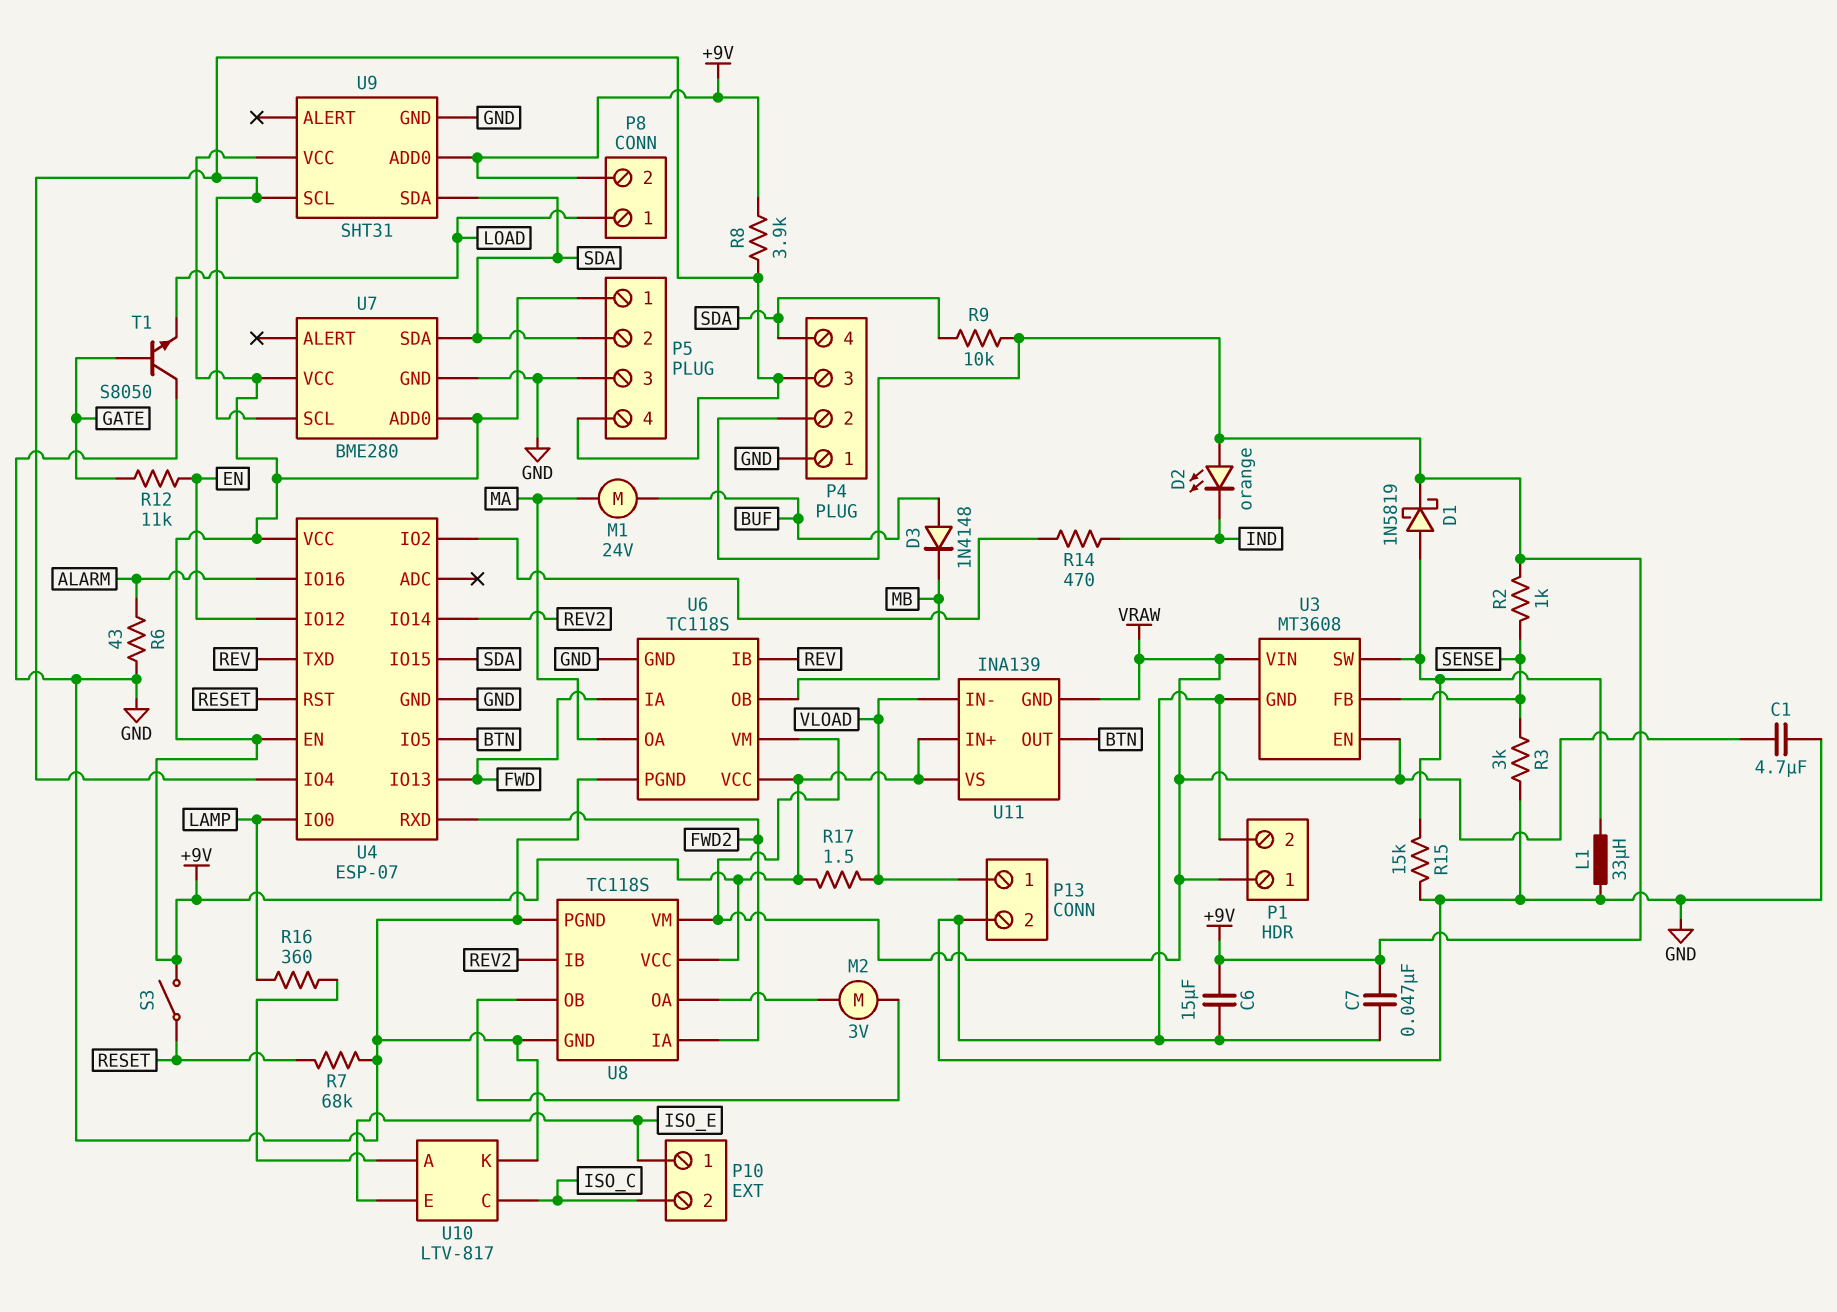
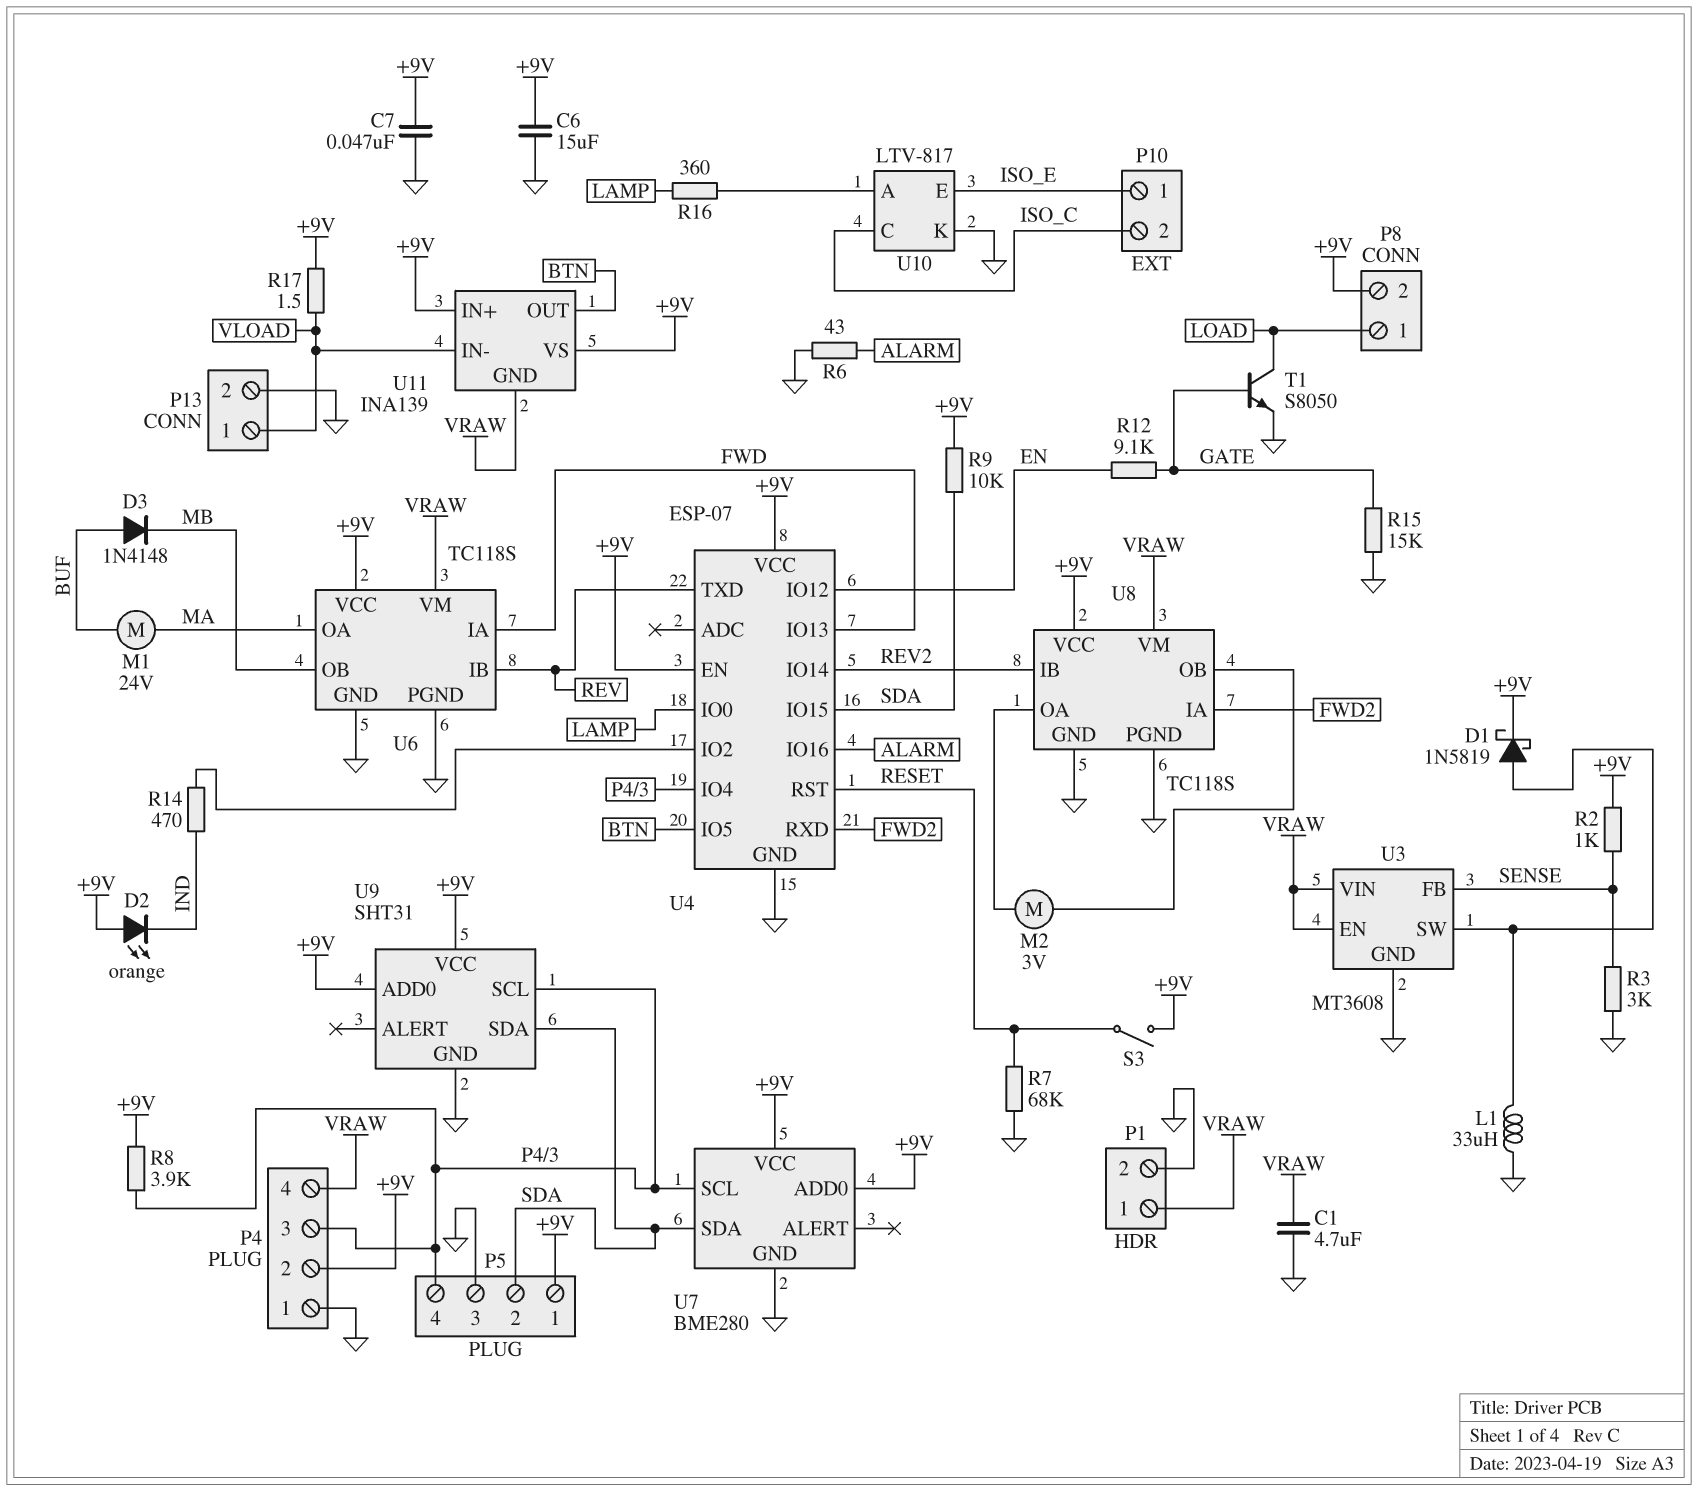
P4 pin 4: SDA -> VRAW
R12: 11k (EN, GATE) -> 9.1k (EN, GATE)
R15: 15k (GND, U3/SW) -> 15k (GATE, GND)
T1: NPN S8050 (B GATE, C GND, E LOAD) -> NPN S8050 (B GATE, C LOAD, E GND)

